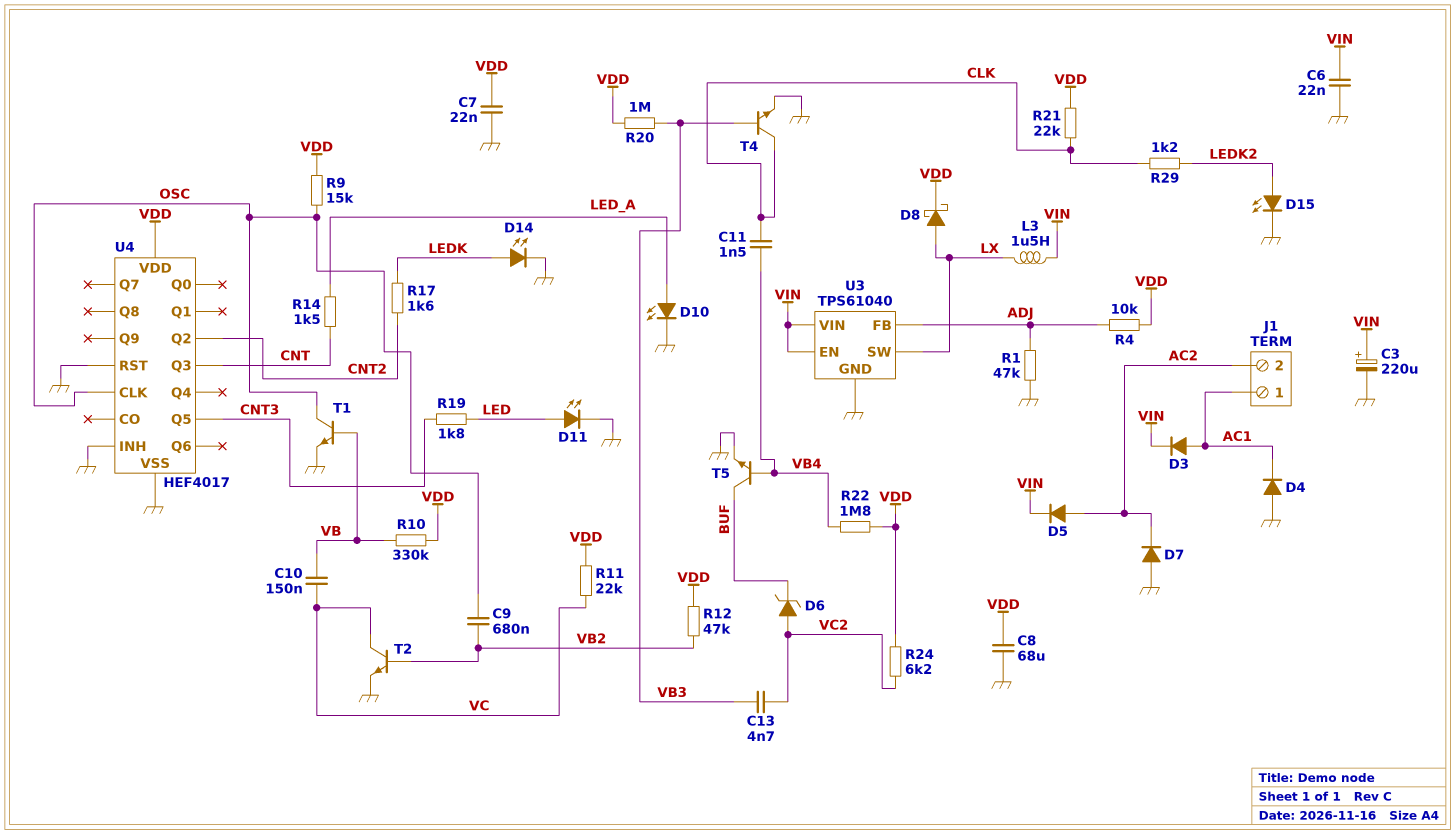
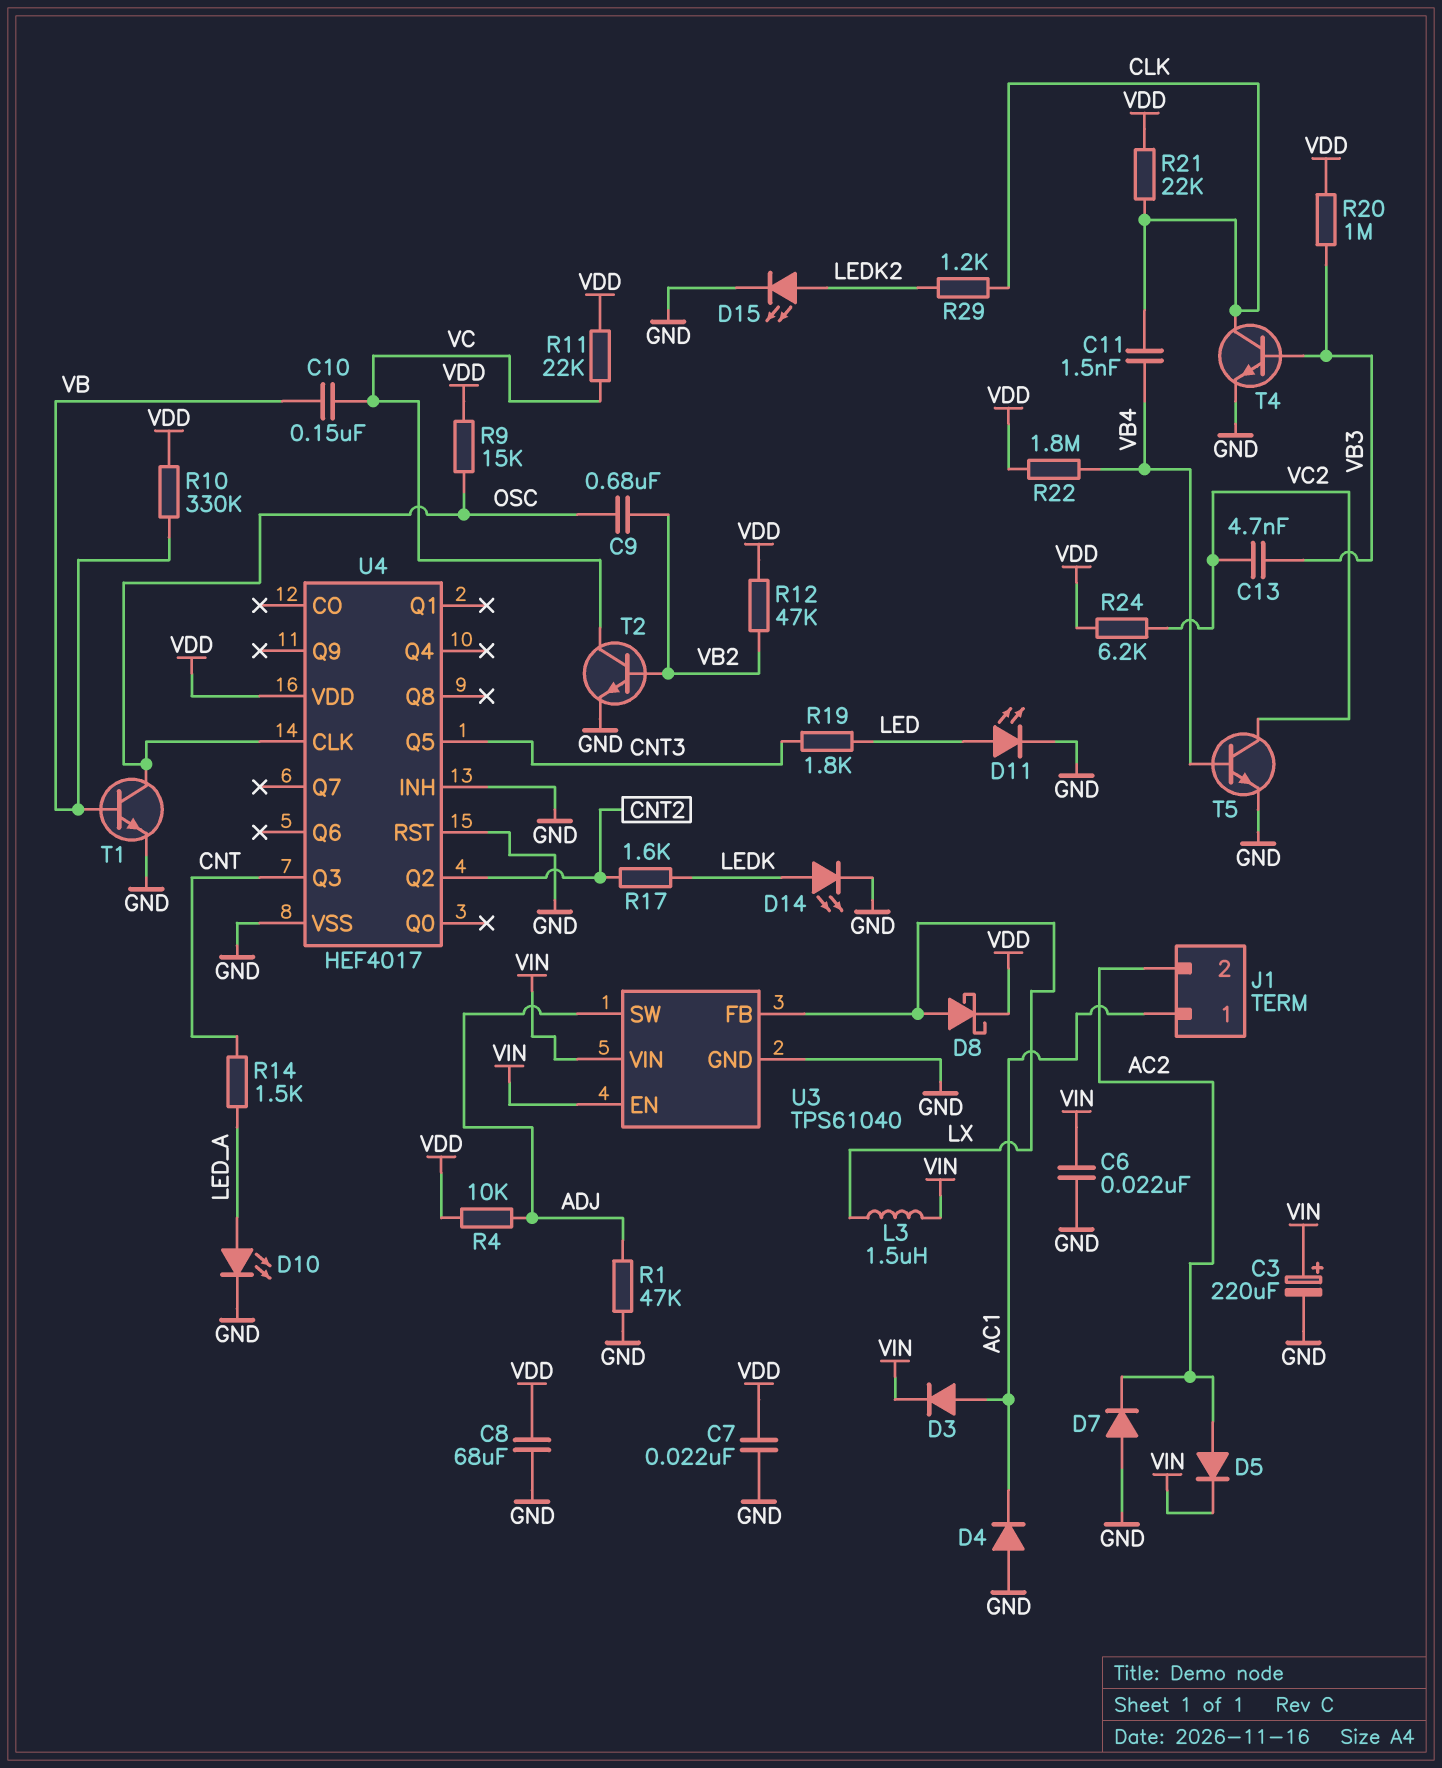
D6: zener (A VC2, K BUF) -> none
T5: NPN (B VB4, C BUF, E GND) -> NPN (B VB4, C VC2, E GND)
U3 pin FB: ADJ -> LX
U3 pin SW: LX -> ADJ

